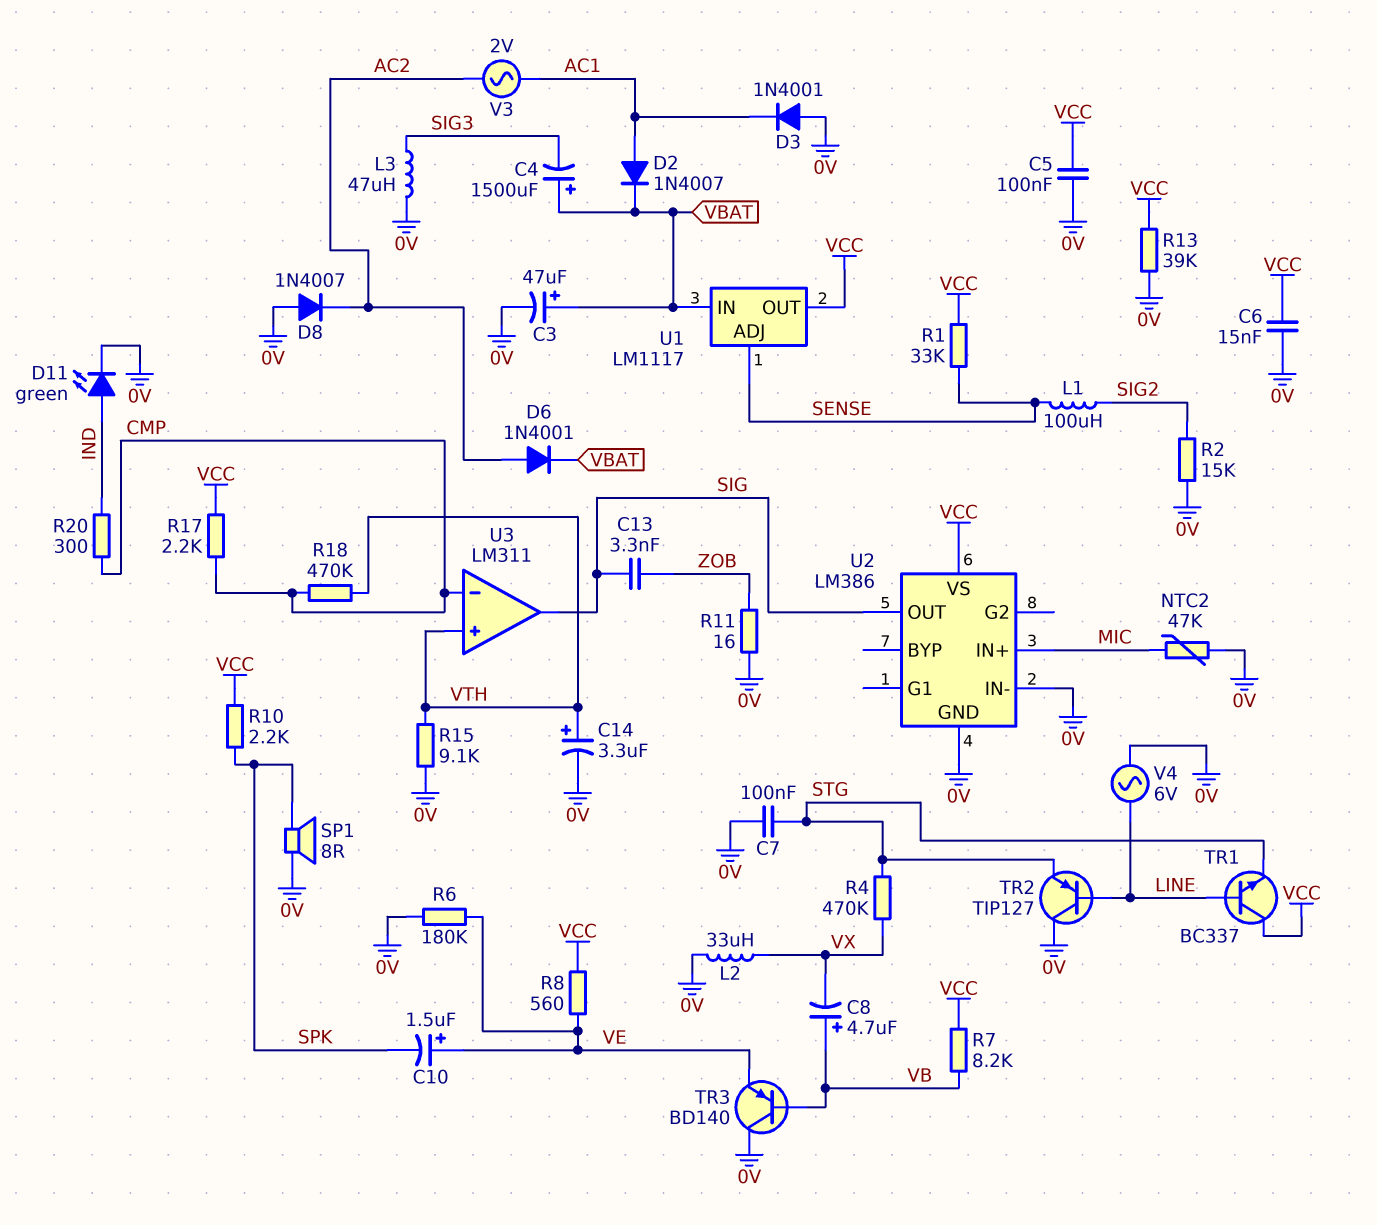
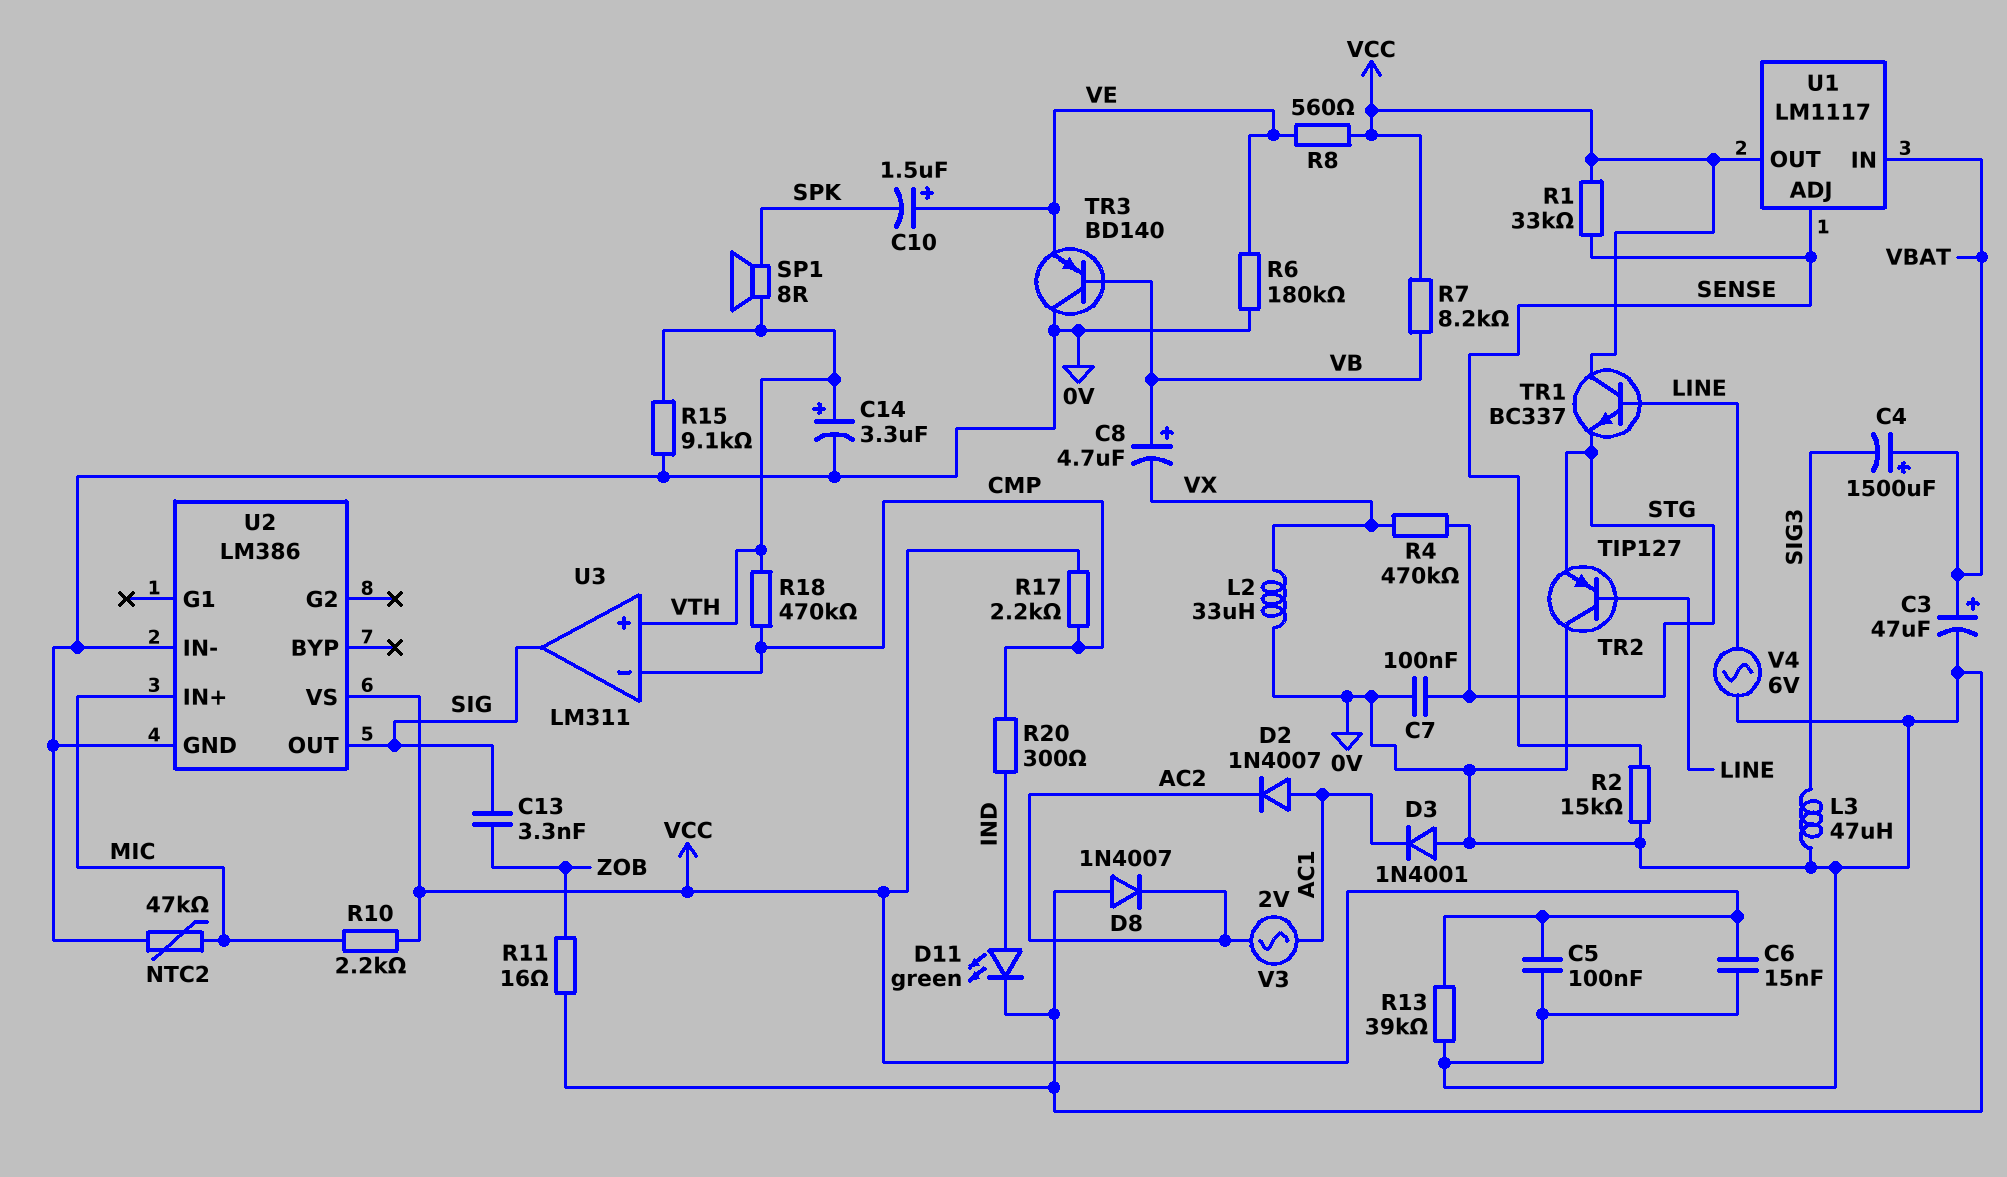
D2: diode 1N4007 (A AC1, K VBAT) -> diode 1N4007 (A AC1, K AC2)
D6: diode 1N4001 (A AC2, K VBAT) -> none
L1: 100uH (SENSE, SIG2) -> none
R2: 15k (0V, SIG2) -> 15k (0V, SENSE)
R10: 2.2k (SPK, VCC) -> 2.2k (MIC, VCC)
SP1: speaker 8R (0V, SPK) -> speaker 8R (SPK, VTH)

